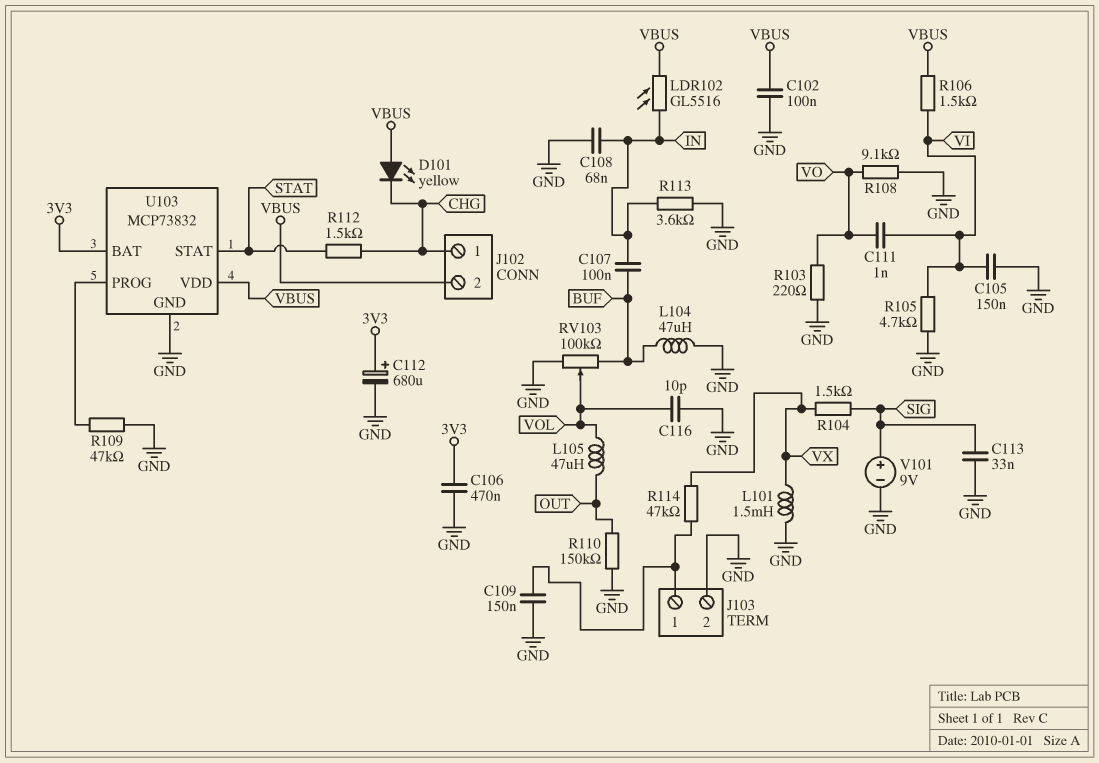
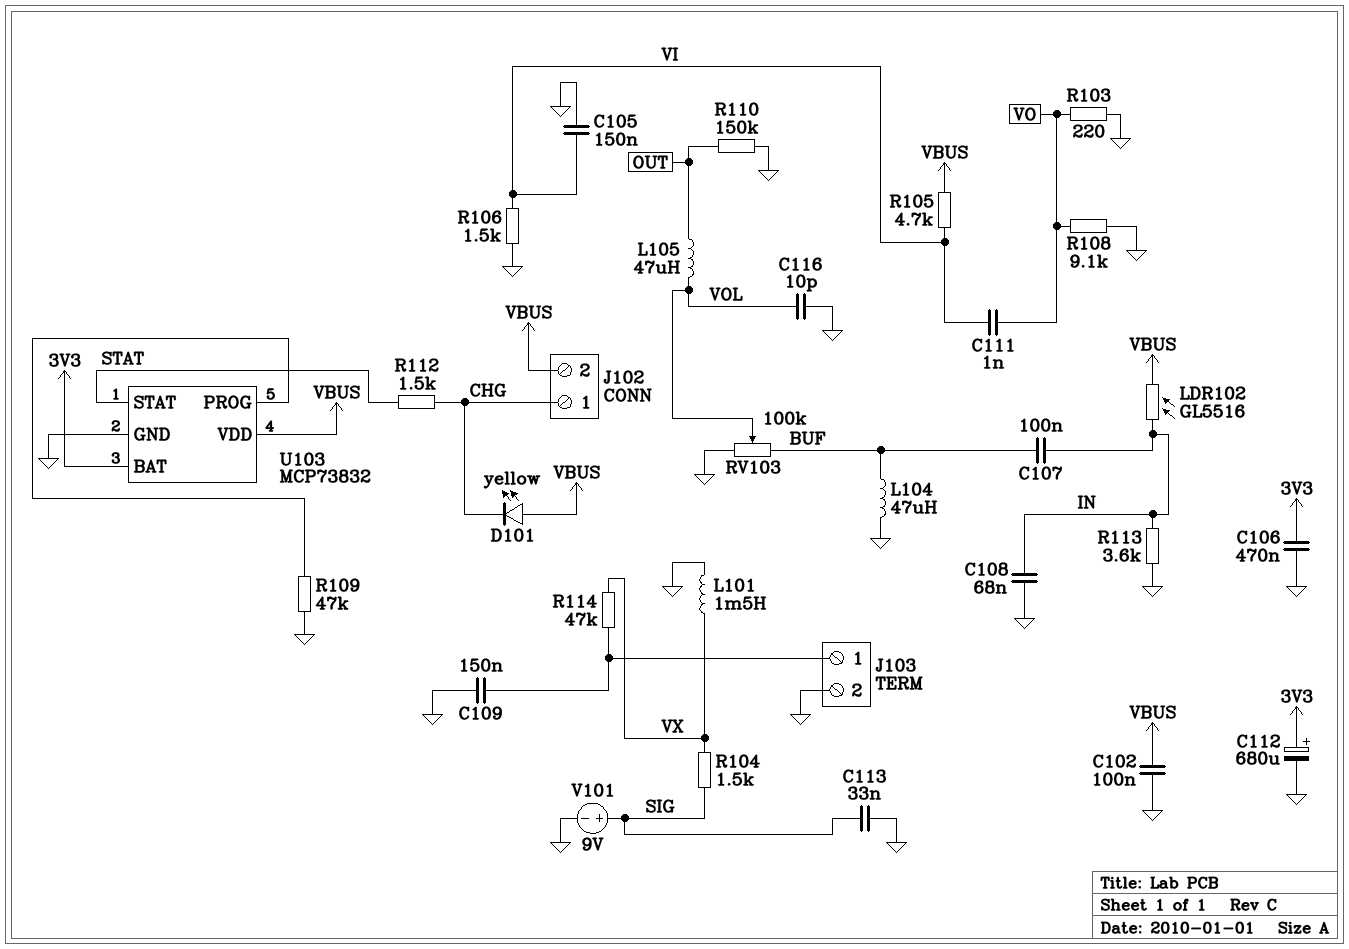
R105: 4.7k (GND, VI) -> 4.7k (VBUS, VI)
R106: 1.5k (VBUS, VI) -> 1.5k (GND, VI)

